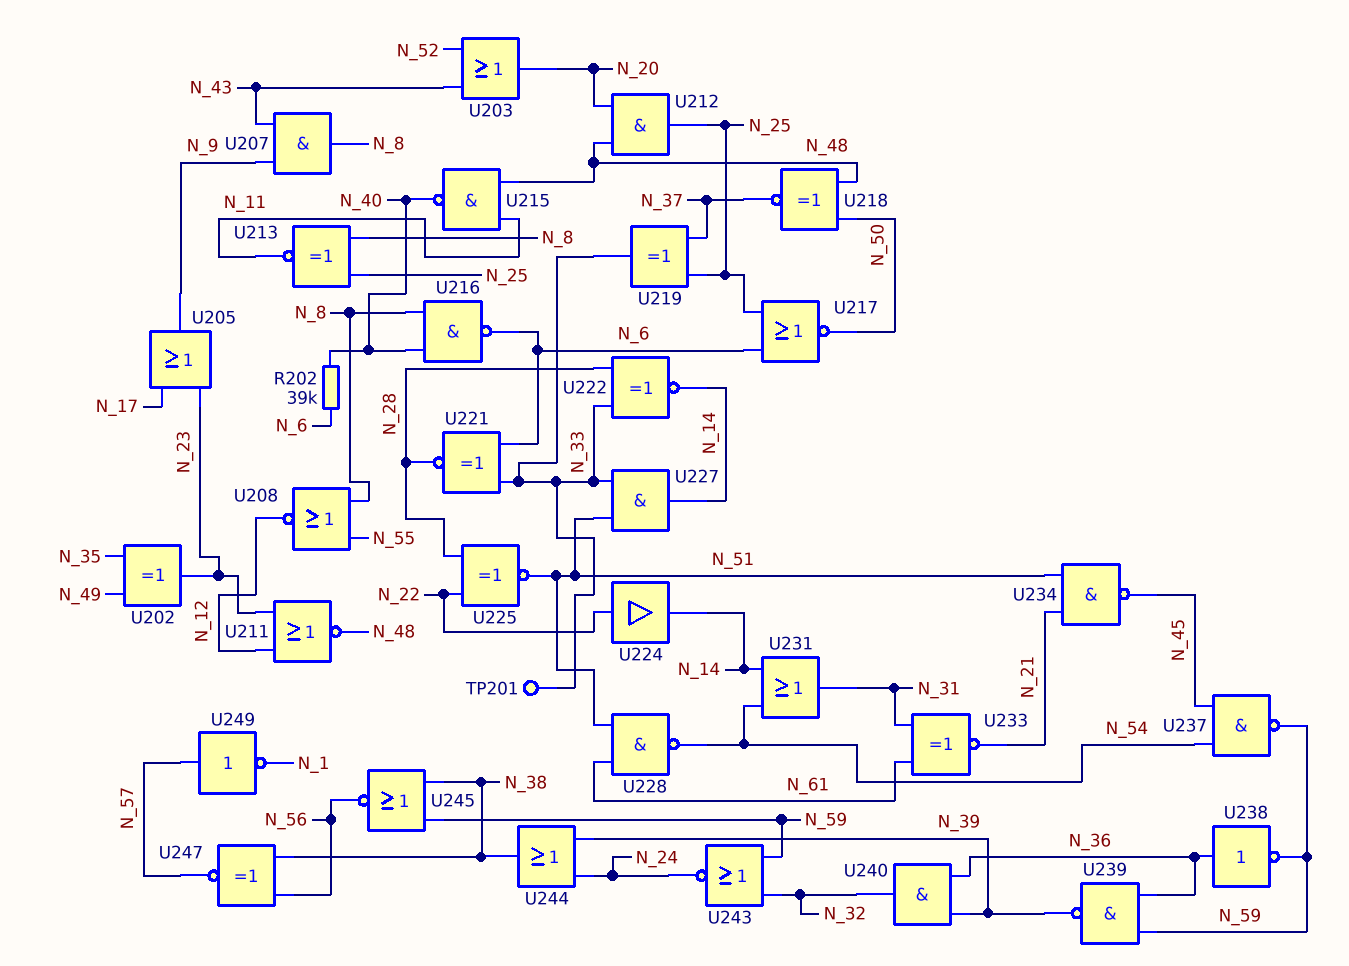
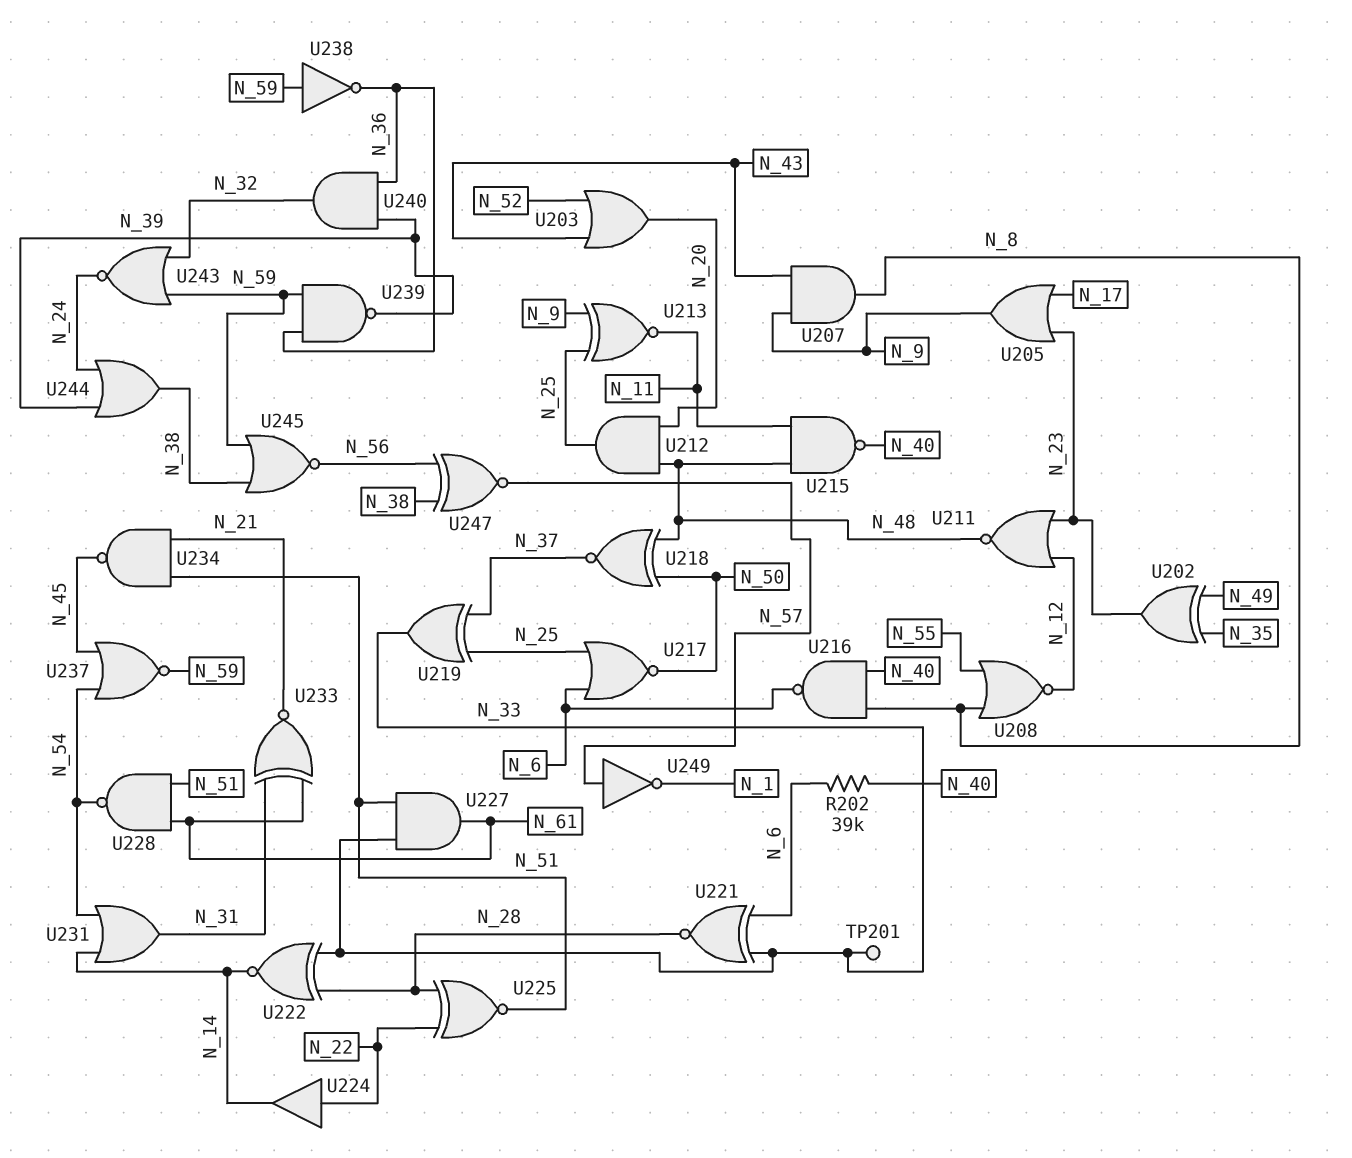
U213: XNOR (in N_8, in N_25, out N_11) -> XNOR (in N_9, in N_25, out N_11)
U227: AND (in N_33, in N_51, out N_14) -> AND (in N_33, in N_51, out N_61)
U237: NAND (in N_45, in N_54, out N_59) -> NOR (in N_45, in N_54, out N_59)
U238: NOT (in N_36, out N_59) -> NOT (in N_59, out N_36)

